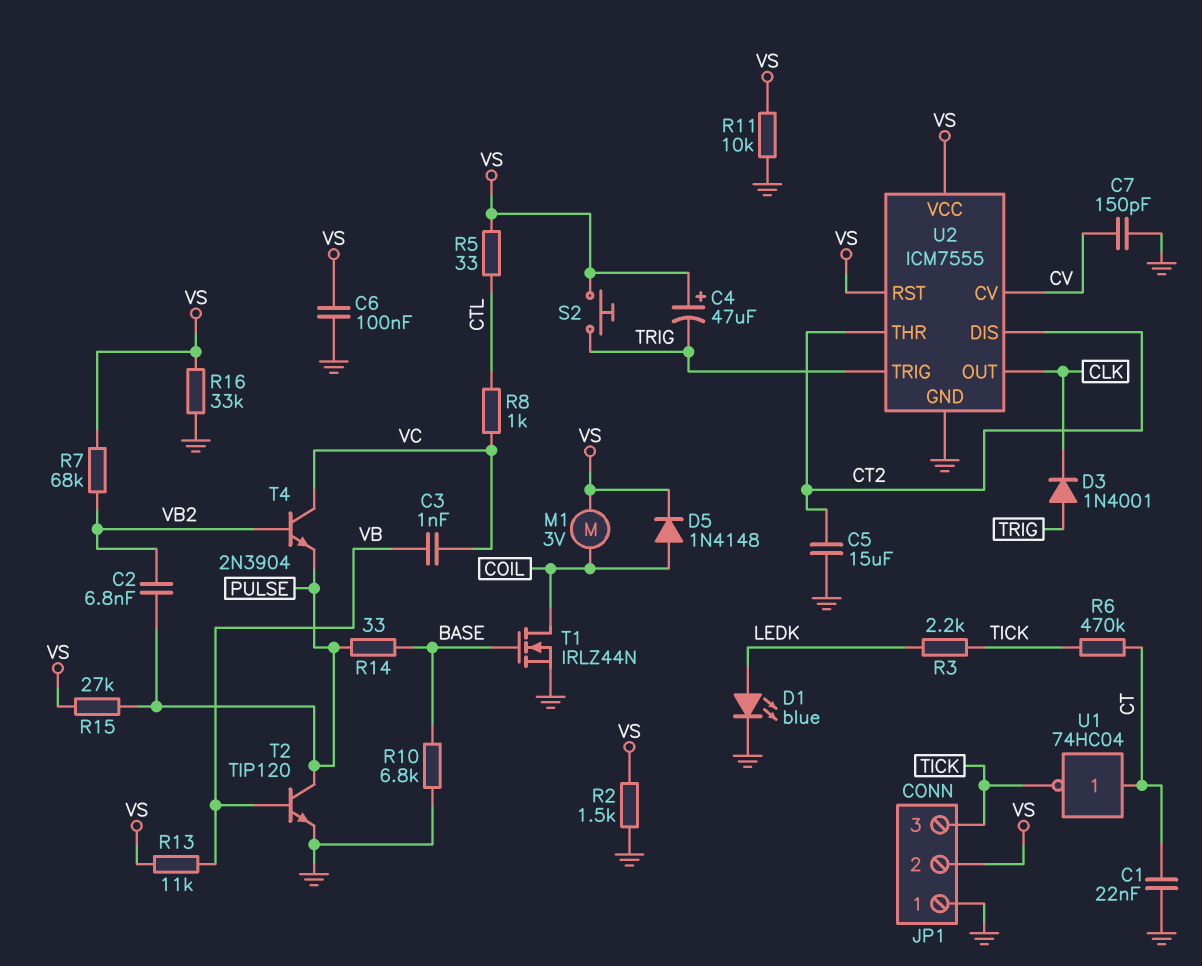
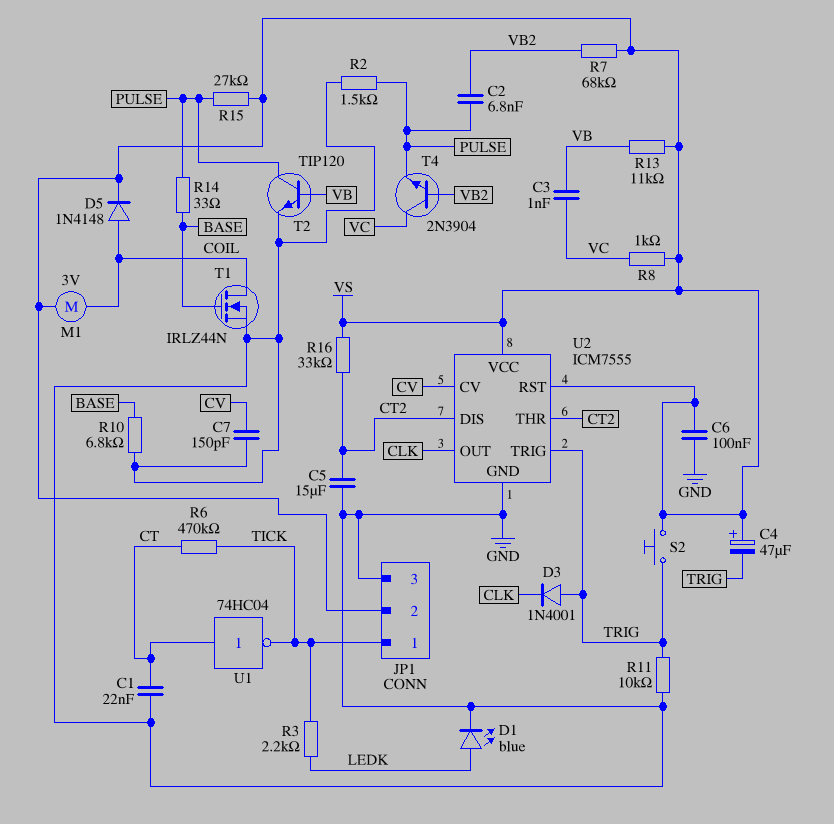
JP1 pin 1: GND -> TICK
JP1 pin 3: TICK -> GND
R2: 1.5k (GND, VS) -> 1.5k (GND, PULSE)
R5: 33 (CTL, VS) -> none
R8: 1k (CTL, VC) -> 1k (VC, VS)
R11: 10k (GND, VS) -> 10k (GND, TRIG)
R16: 33k (GND, VS) -> 33k (CT2, VS)

